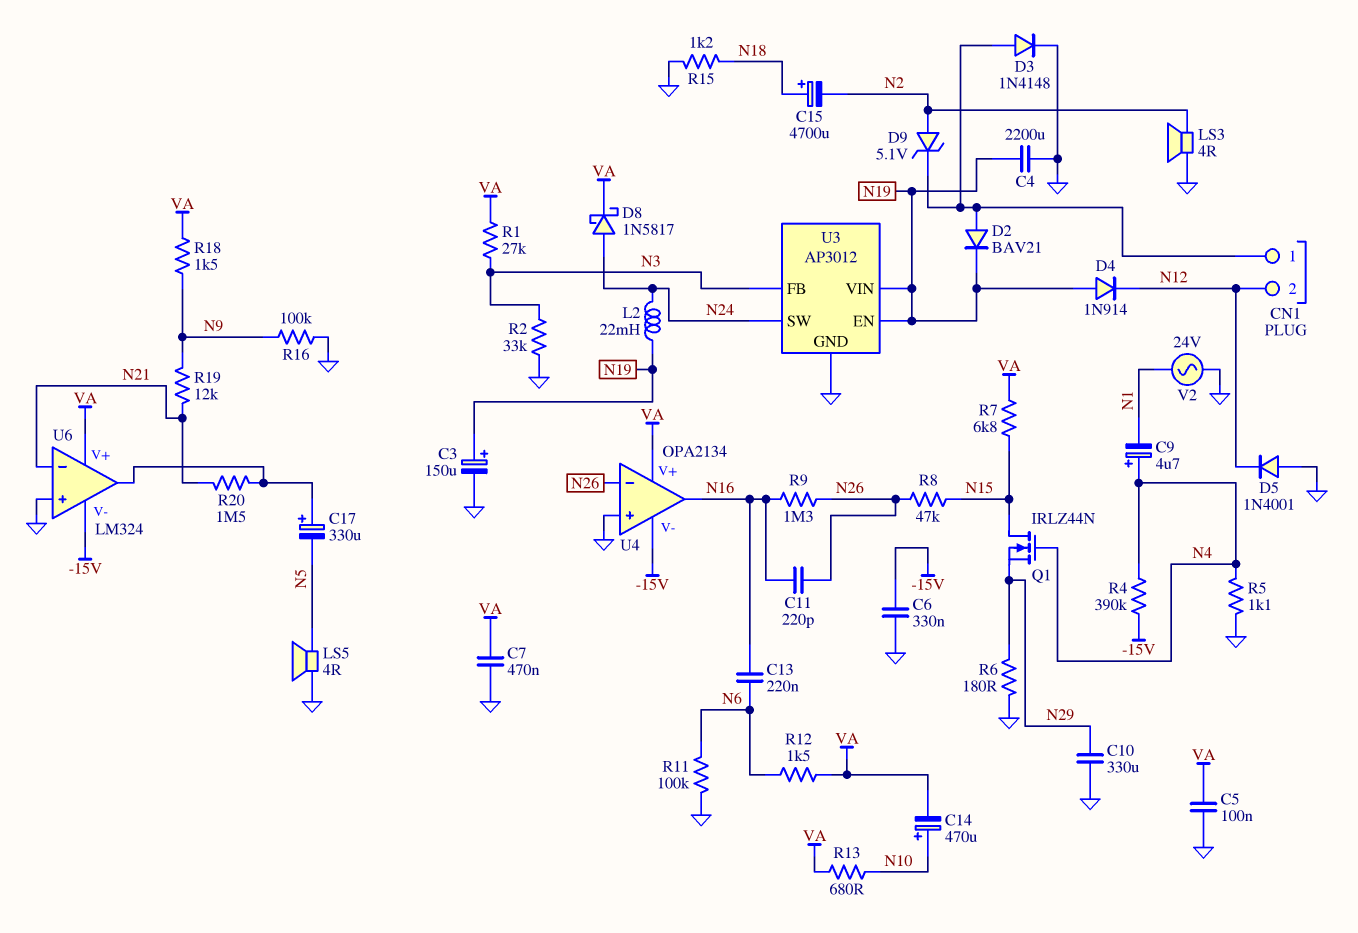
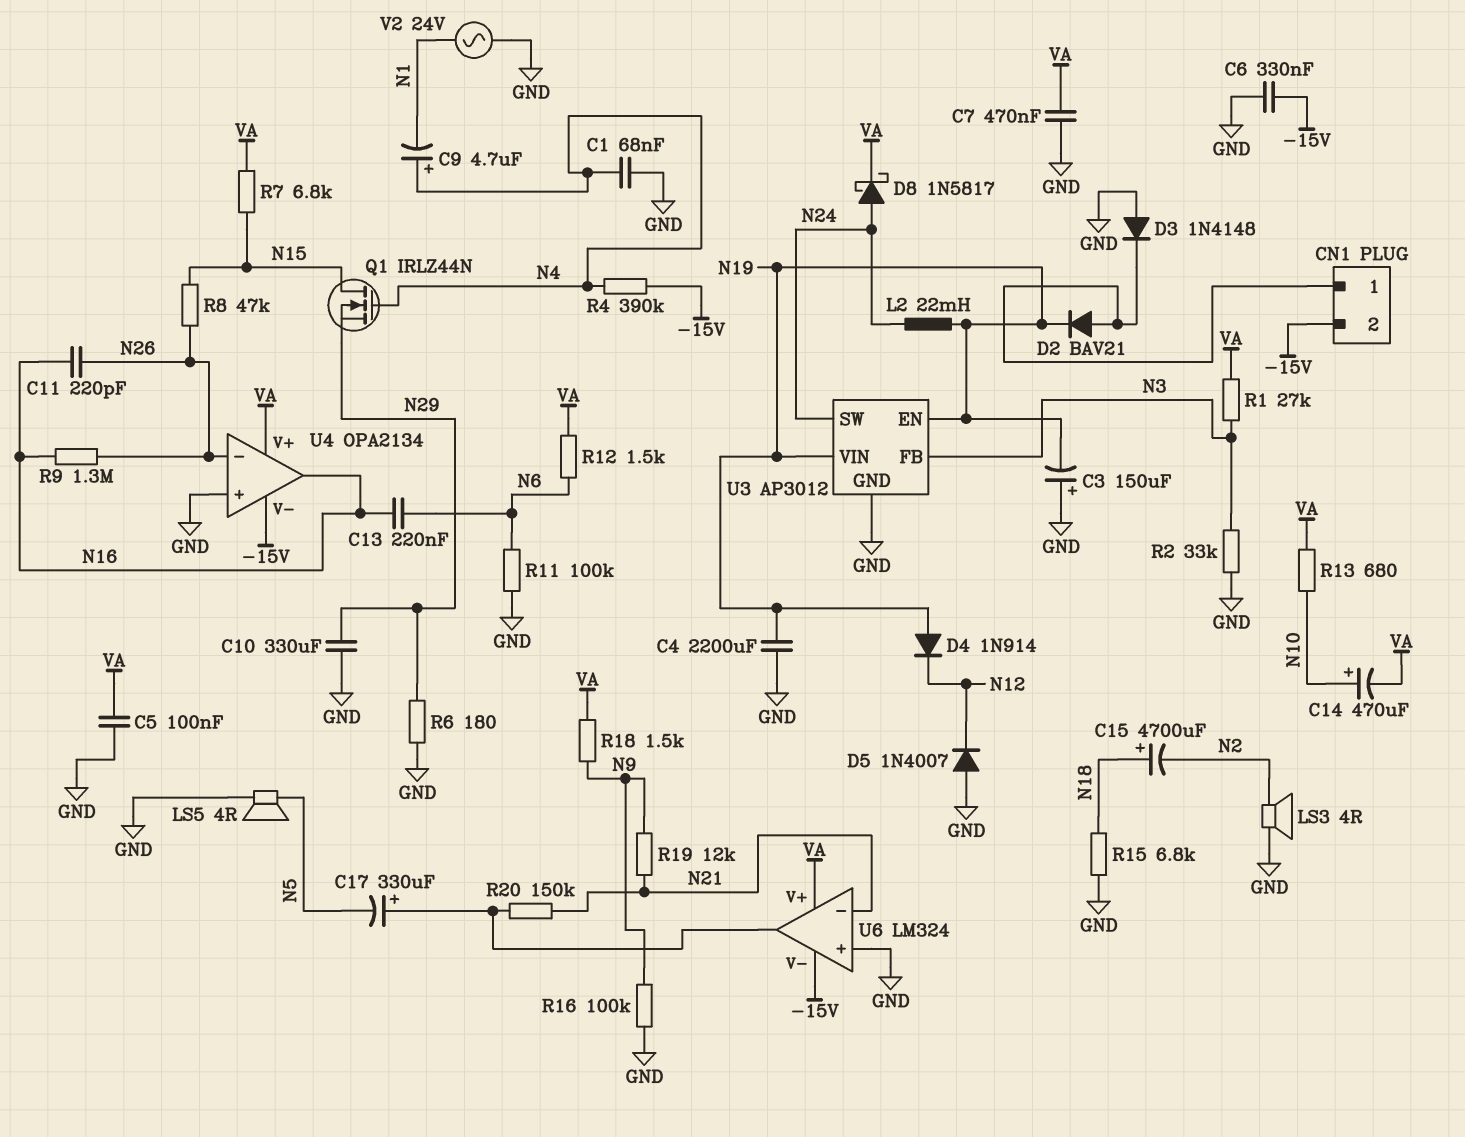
C1: none -> 68nF (GND, N4)
C3: 150uF (plus N19, minus GND) -> 150uF (plus GND, minus N19)
CN1 pin 2: N12 -> -15V
D3: diode 1N4148 (A CN1/1, K GND) -> diode 1N4148 (A GND, K CN1/1)
D5: diode 1N4001 (A GND, K N12) -> diode 1N4007 (A GND, K N12)
D9: zener 5.1V (A N2, K CN1/1) -> none
R5: 1.1k (GND, N4) -> none
R15: 1.2k (GND, N18) -> 6.8k (GND, N18)
R20: 1.5M (N21, U6/out) -> 150k (N21, U6/out)

